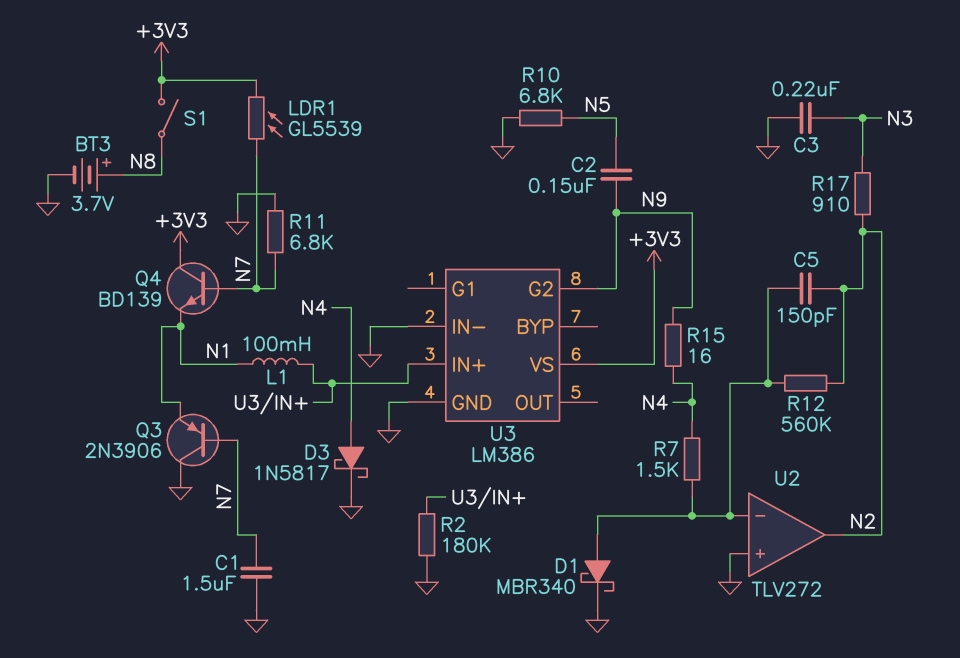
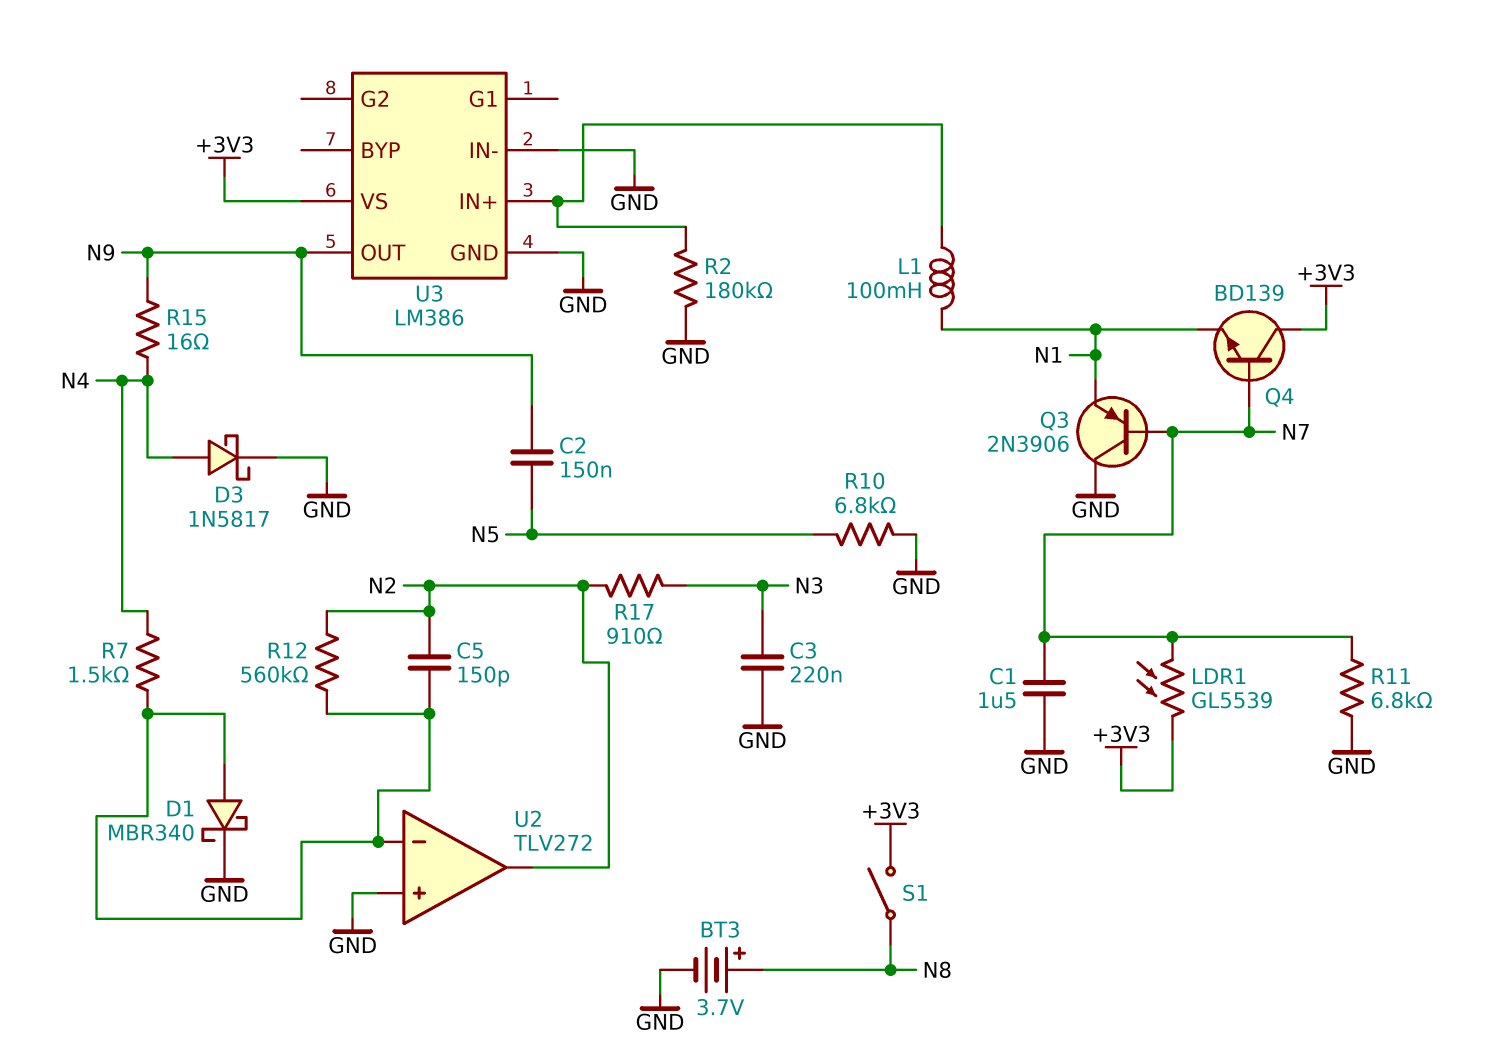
U3 pin G2: N9 -> none
U3 pin OUT: none -> N9

